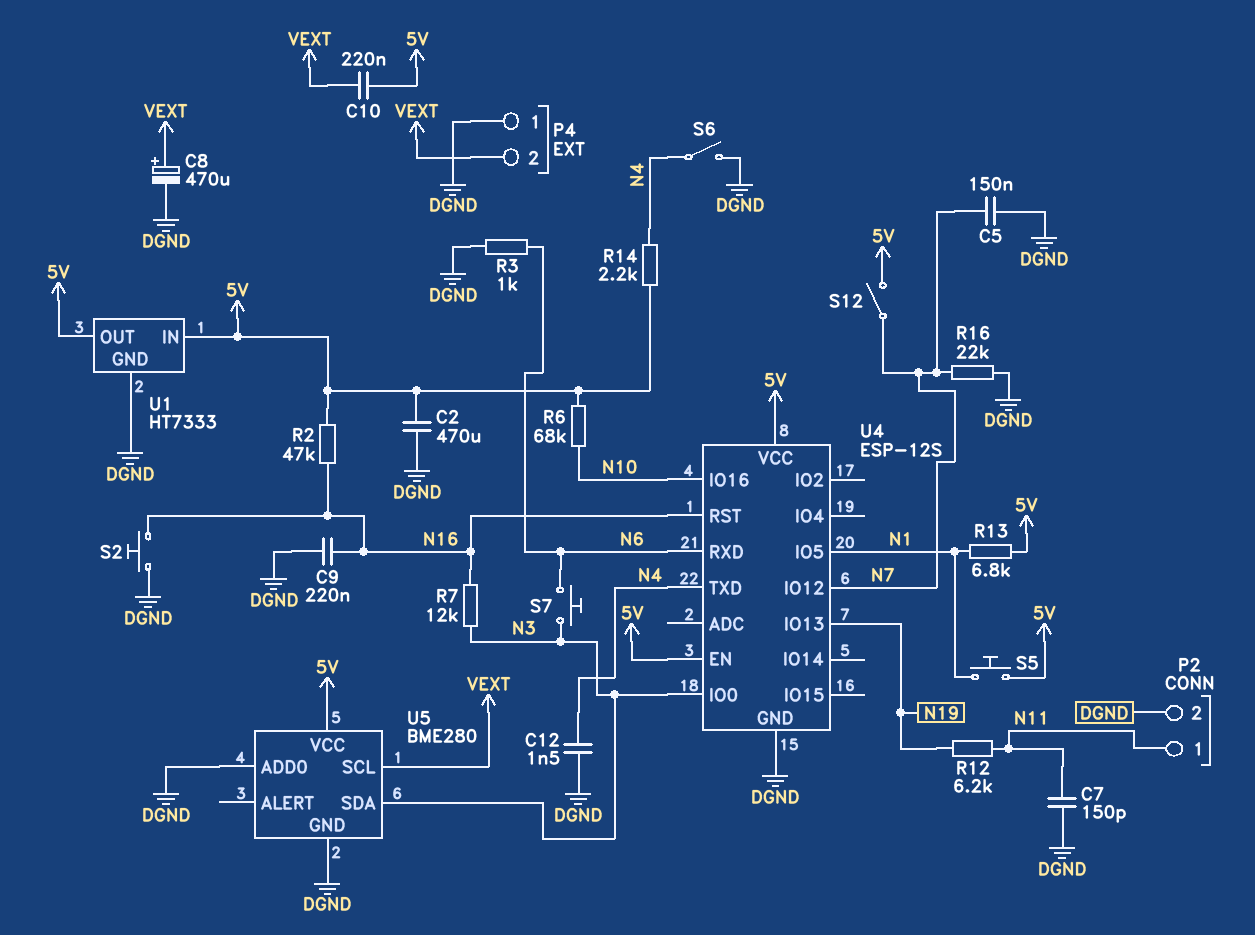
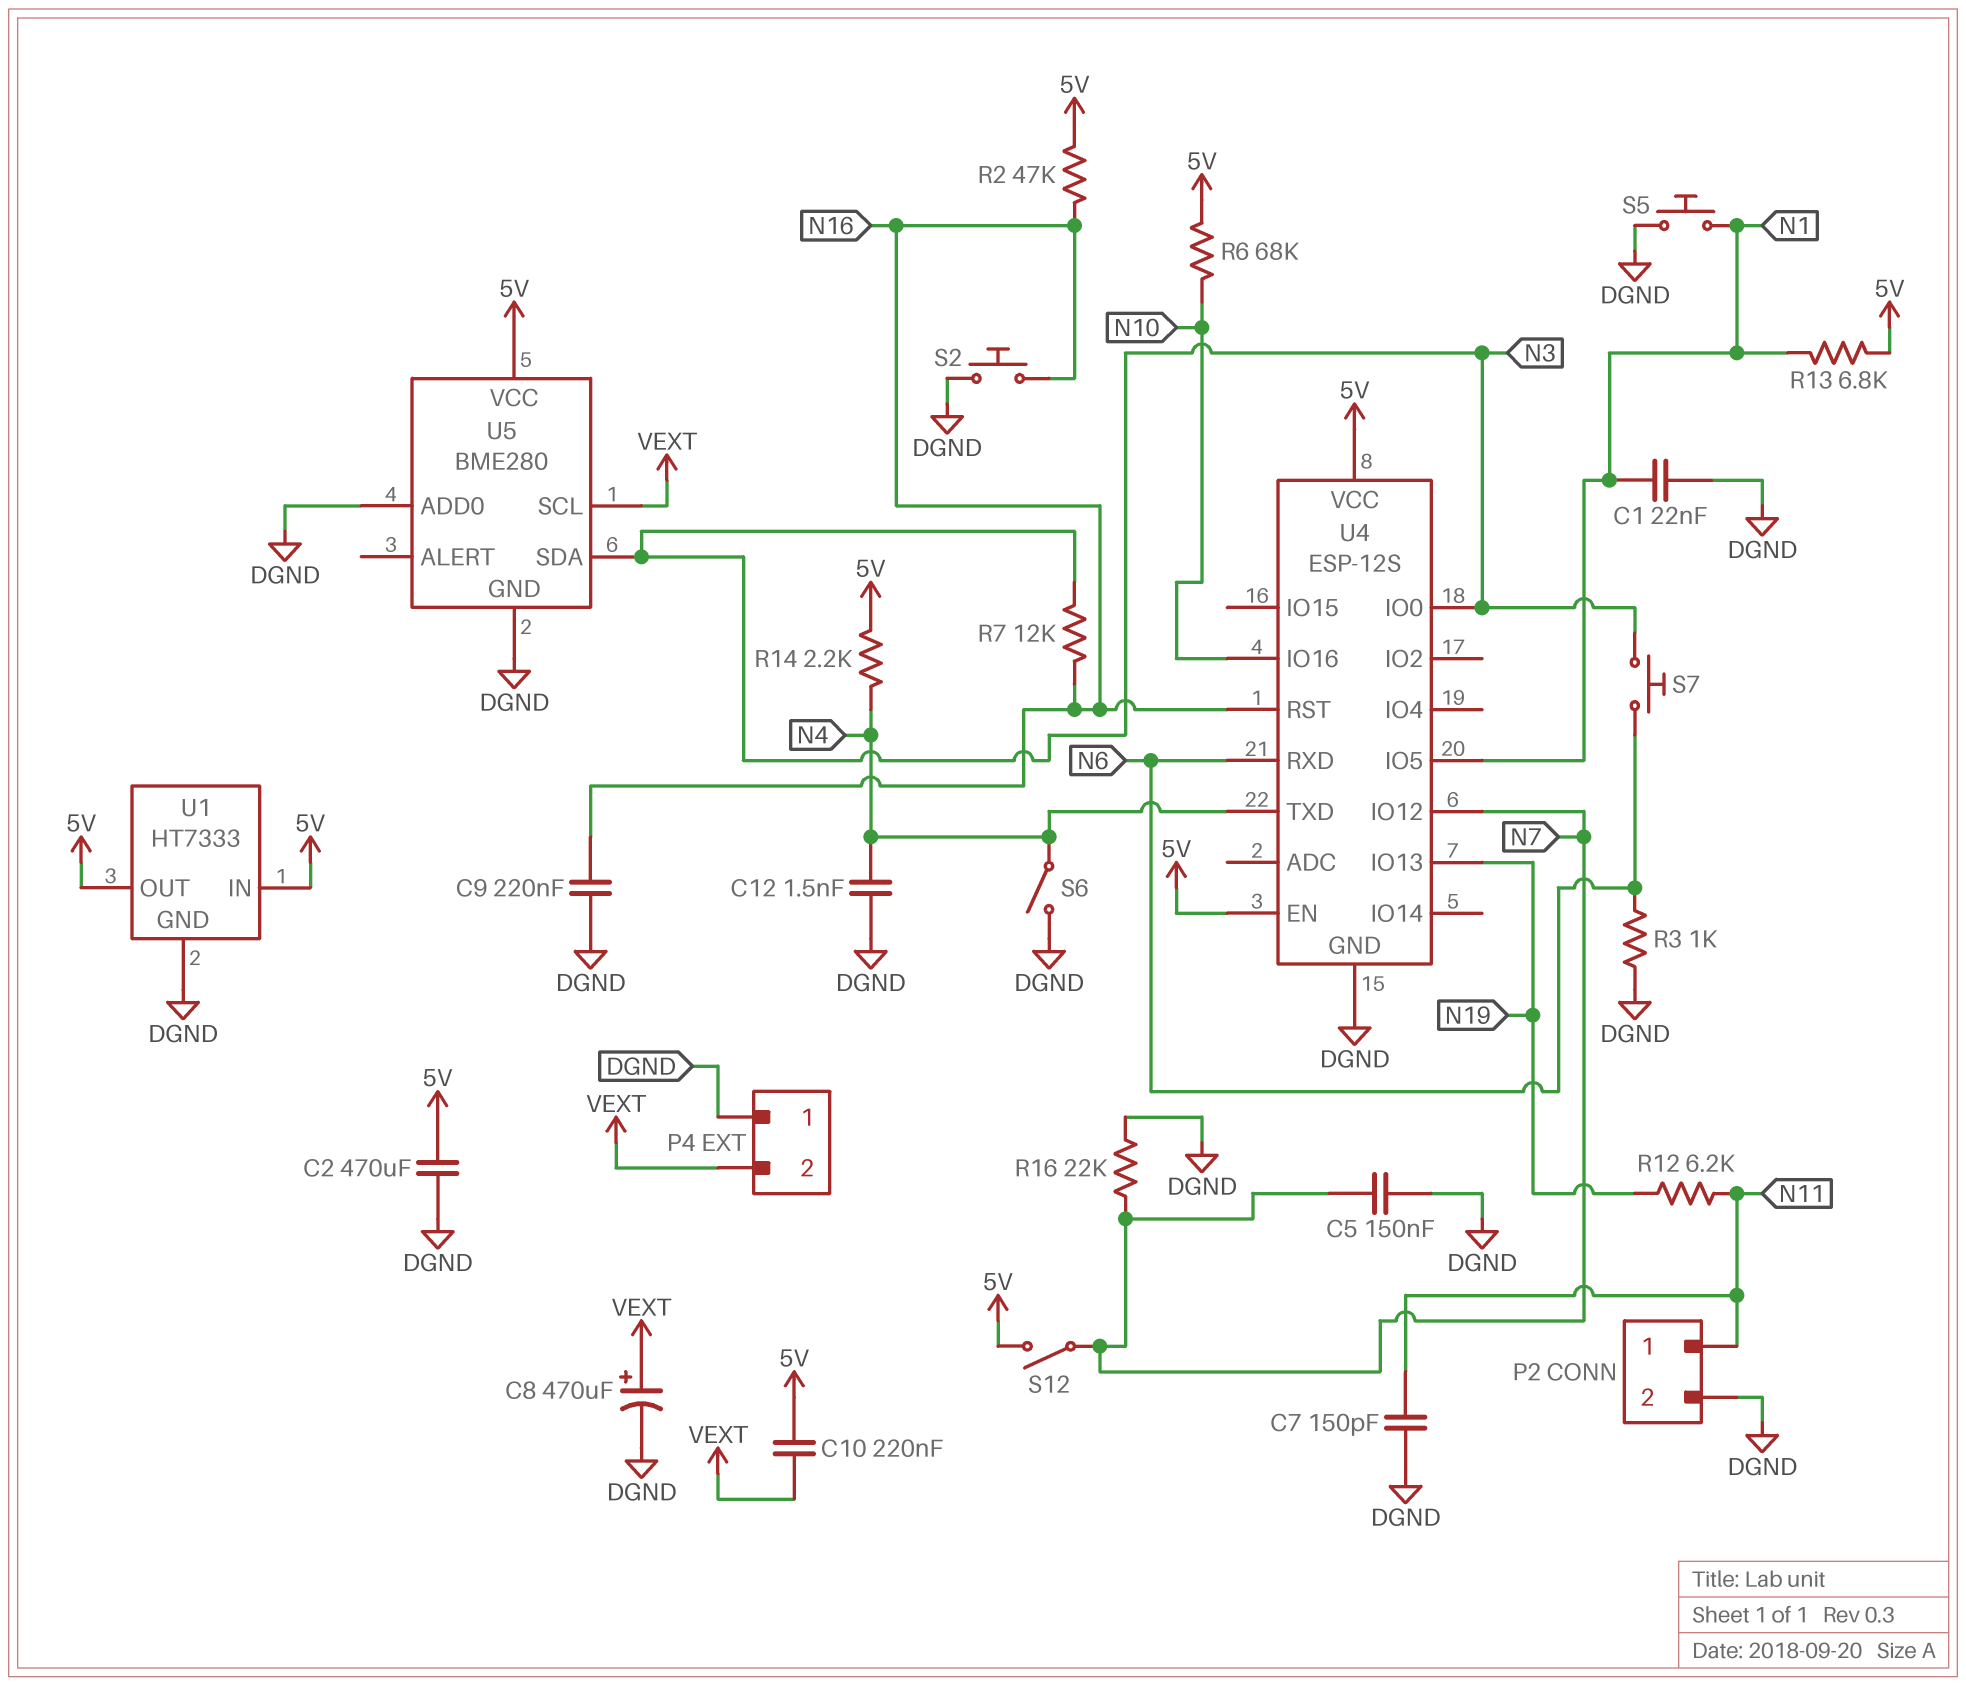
C1: none -> 22nF (DGND, N1)
S5: button (5V, N1) -> button (DGND, N1)

